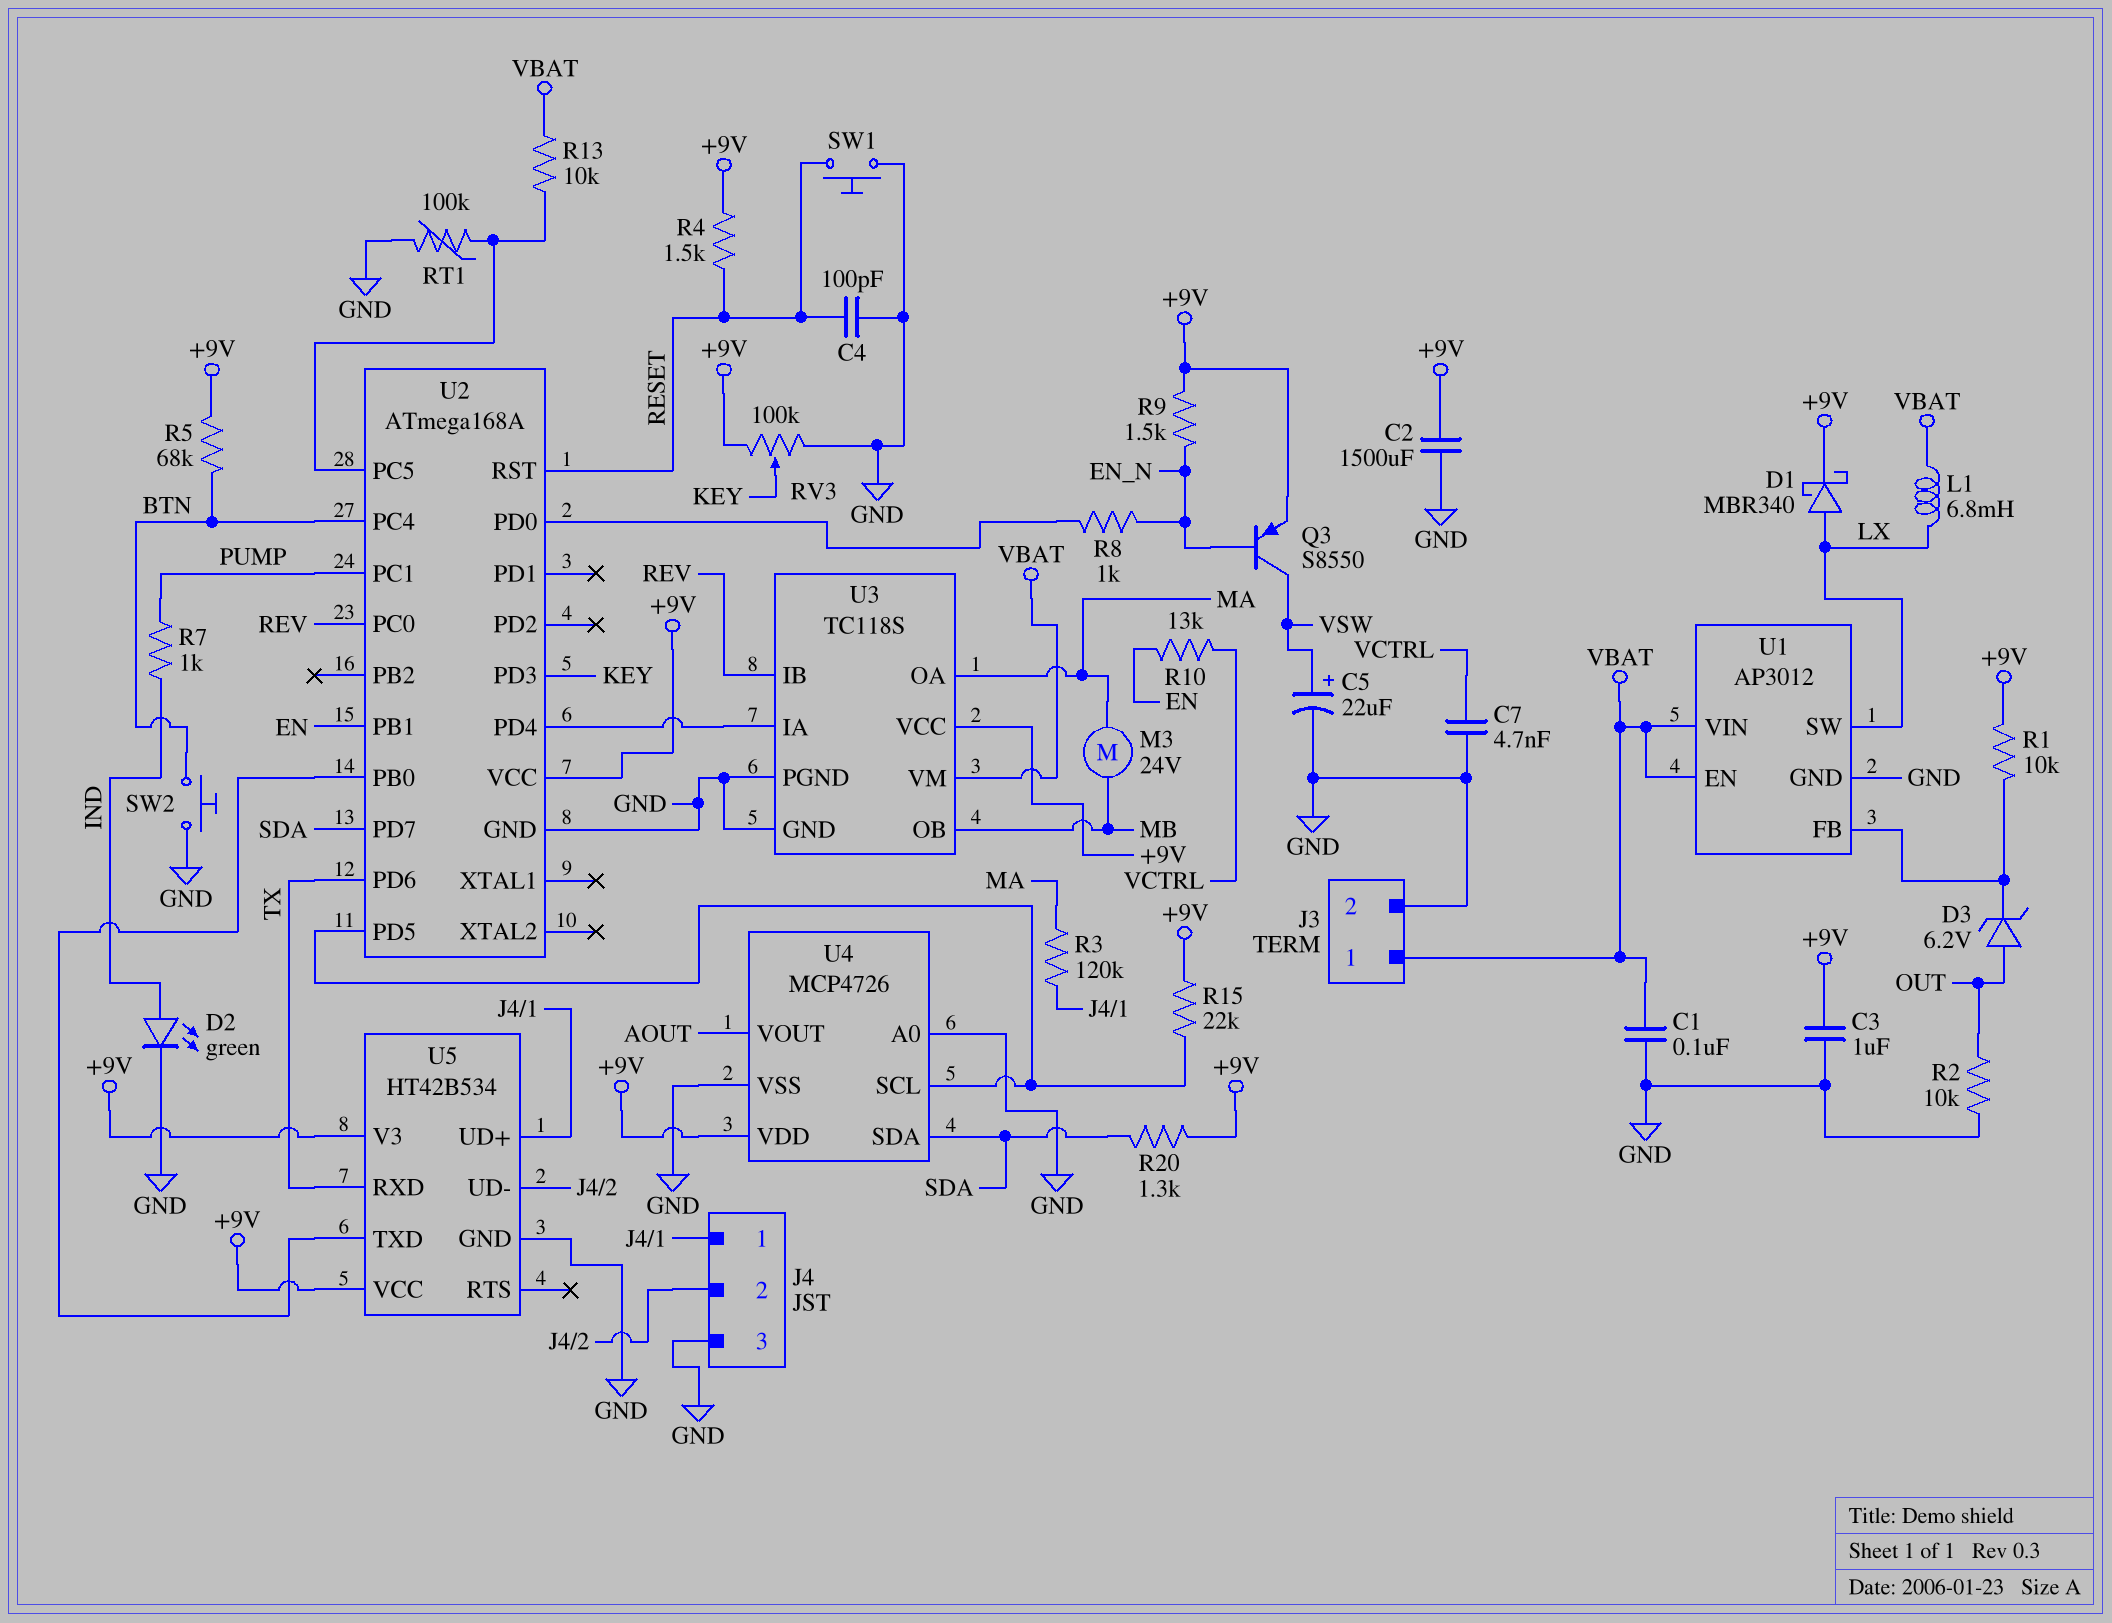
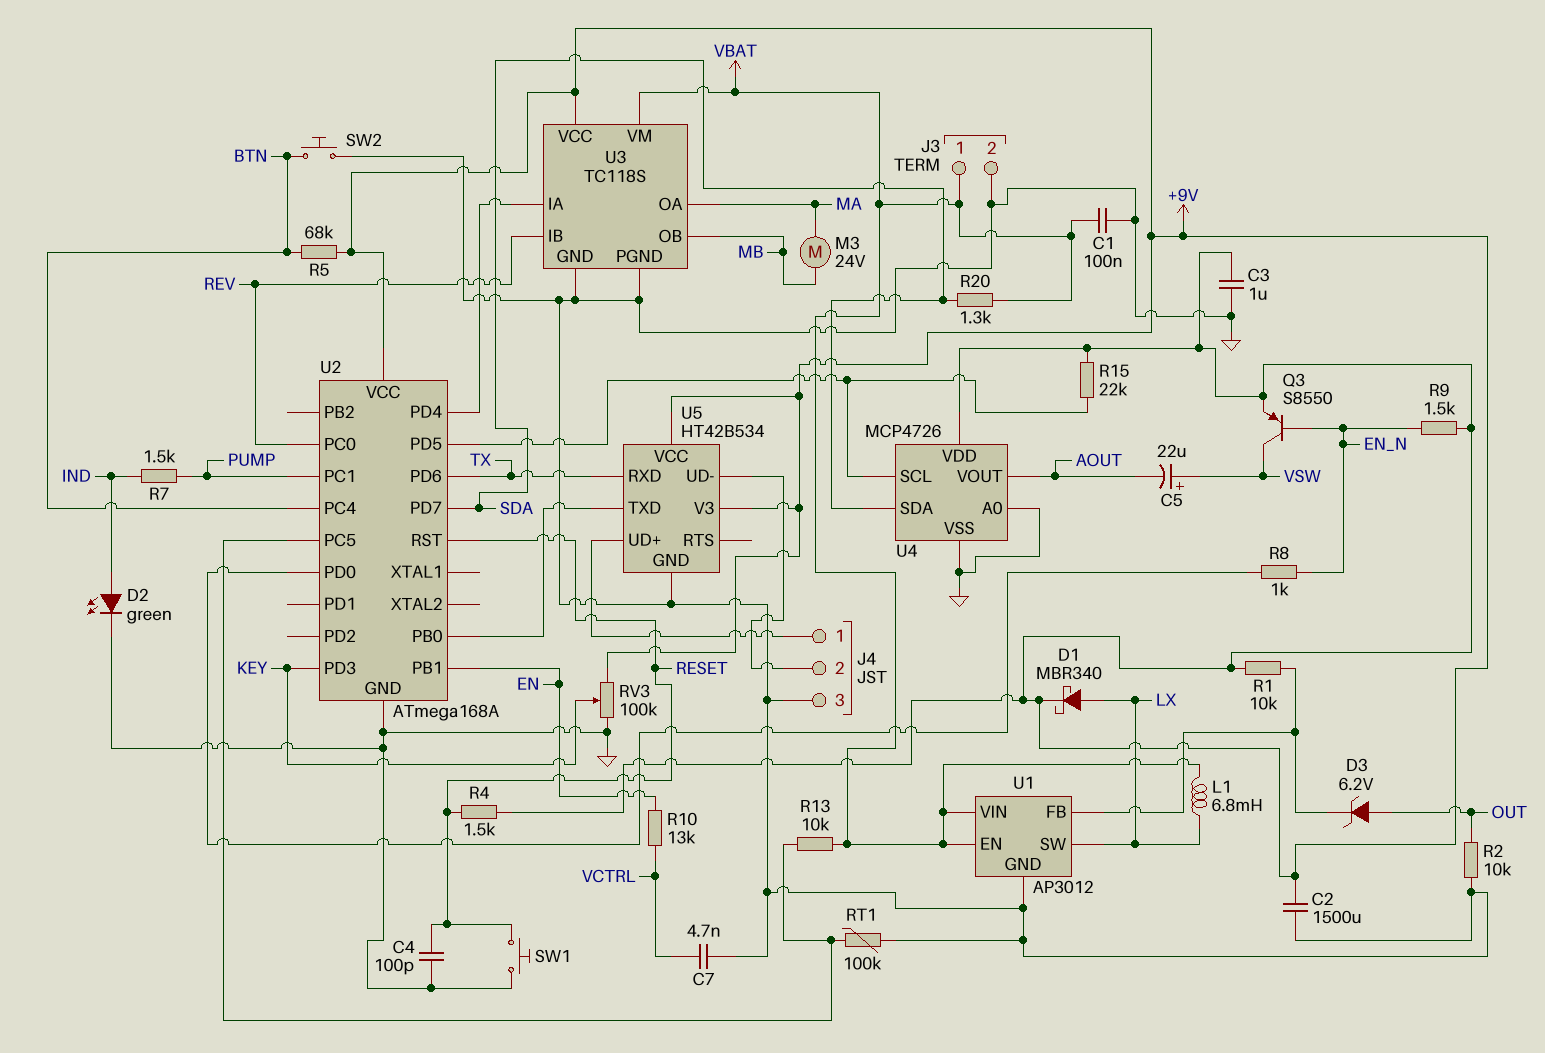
C5: 22uF (plus VSW, minus GND) -> 22uF (plus VSW, minus AOUT)
R3: 120k (J4/1, MA) -> none
R7: 1k (IND, PUMP) -> 1.5k (IND, PUMP)
R20: 1.3k (+9V, SDA) -> 1.3k (SDA, VBAT)

